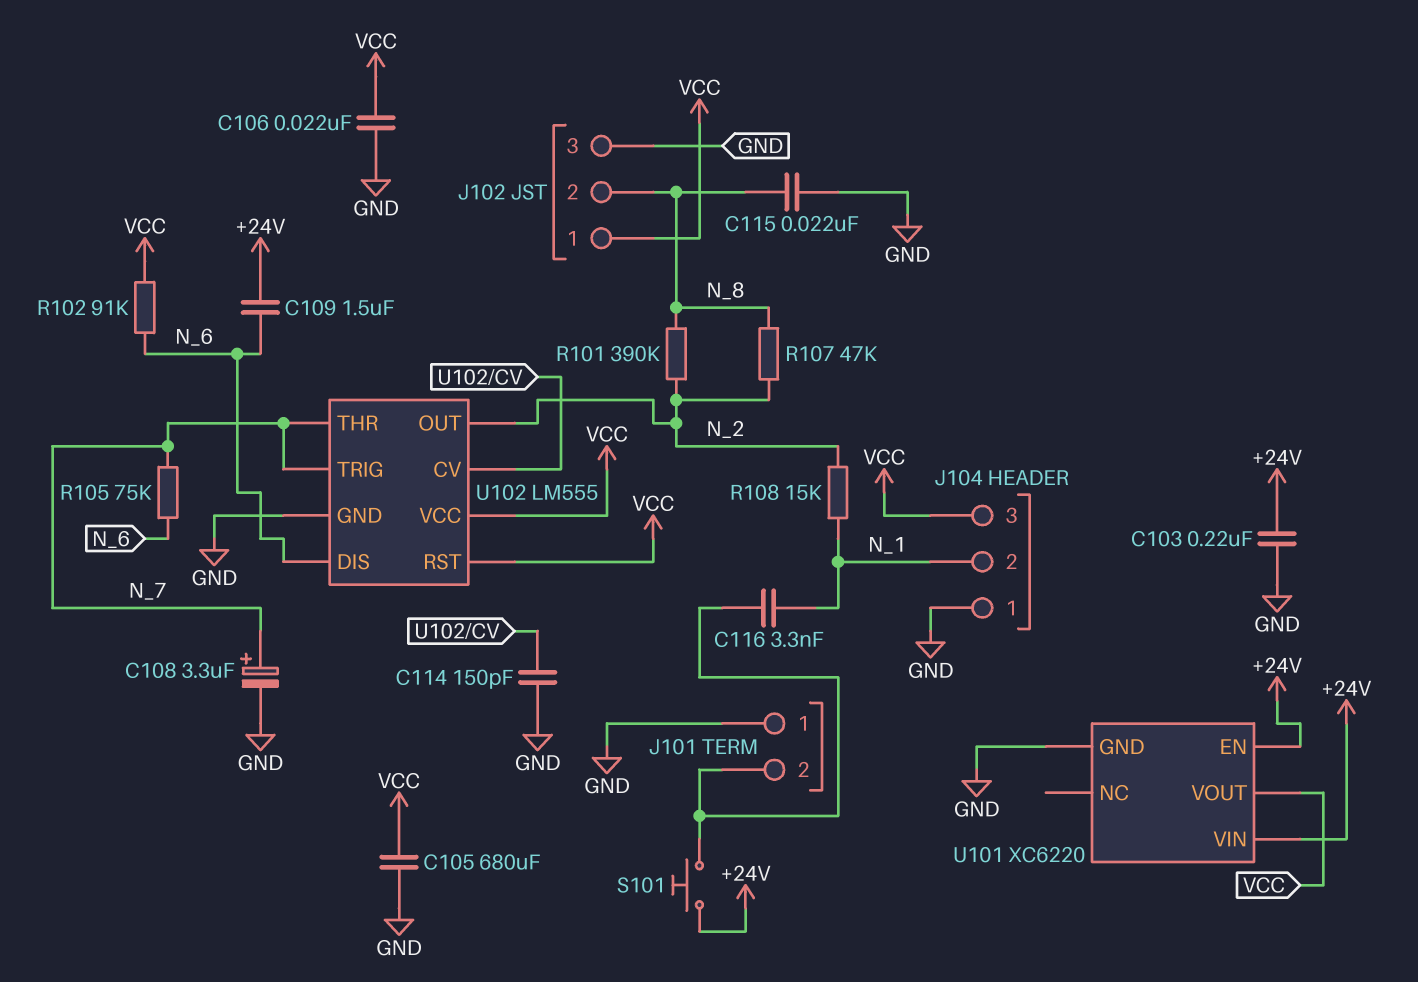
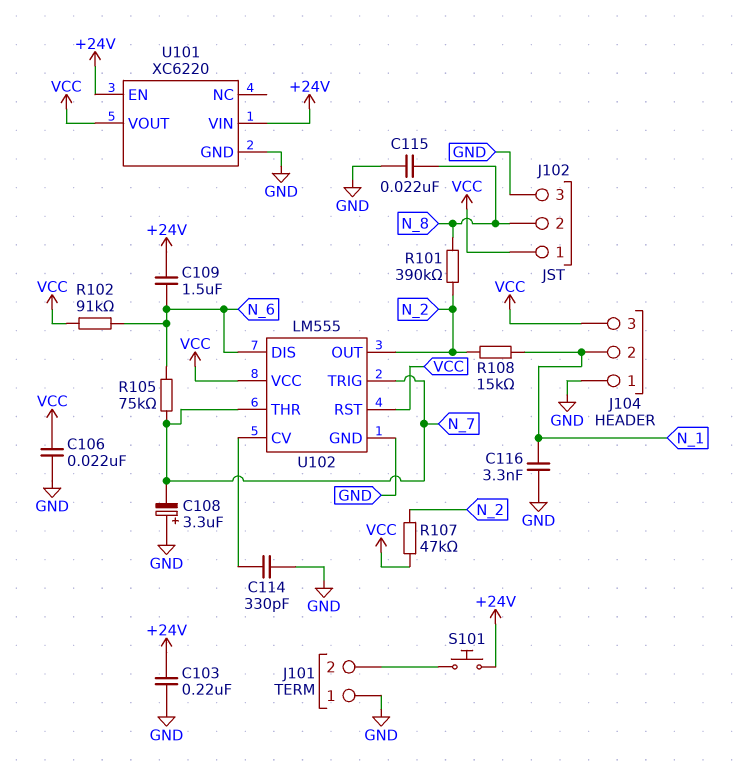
C105: 680uF (GND, VCC) -> none
C108: 3.3uF (plus N_7, minus GND) -> 3.3uF (plus GND, minus N_7)
C114: 150pF (GND, U102/CV) -> 330pF (GND, U102/CV)
C116: 3.3nF (J101/2, N_1) -> 3.3nF (GND, N_1)
R107: 47k (N_2, N_8) -> 47k (N_2, VCC)

